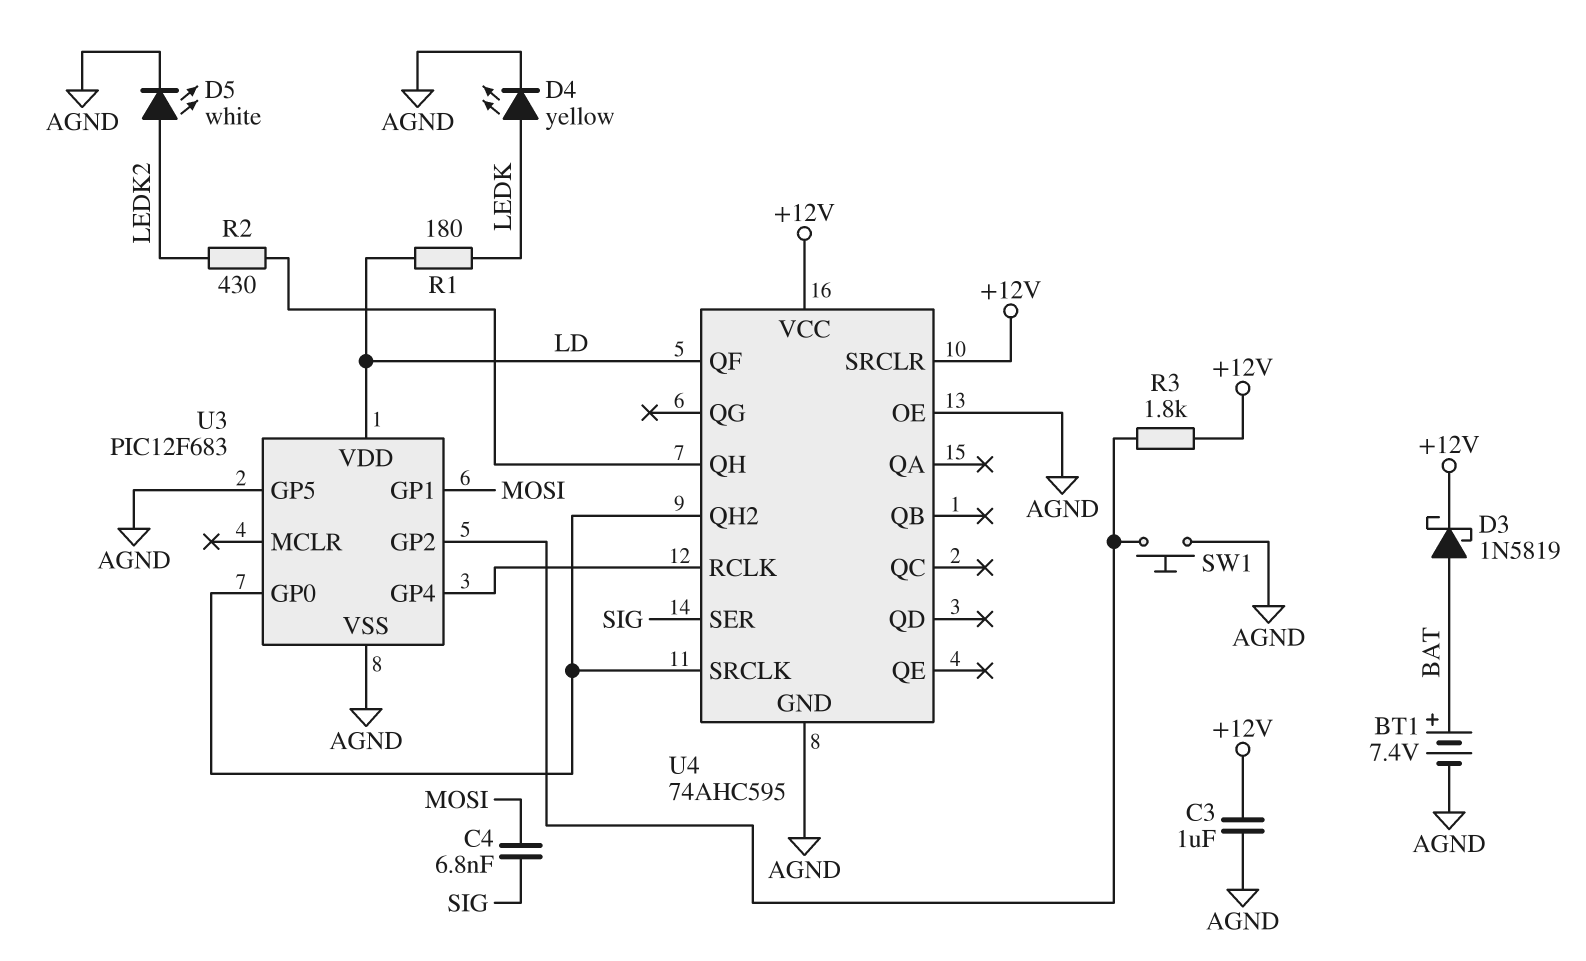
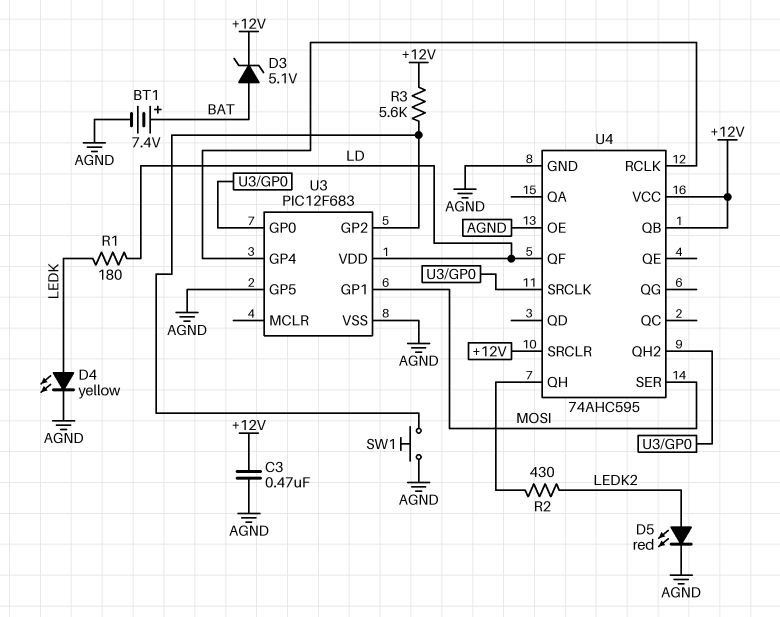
C3: 1uF (+12V, AGND) -> 470nF (+12V, AGND)
C4: 6.8nF (MOSI, SIG) -> none
D3: schottky 1N5819 (A BAT, K +12V) -> zener 5.1V (A BAT, K +12V)
D5: LED white (A LEDK2, K AGND) -> LED red (A LEDK2, K AGND)
R3: 1.8k (+12V, U3/GP2) -> 5.6k (+12V, U3/GP2)
U4 pin QB: none -> +12V
U4 pin SER: SIG -> MOSI

